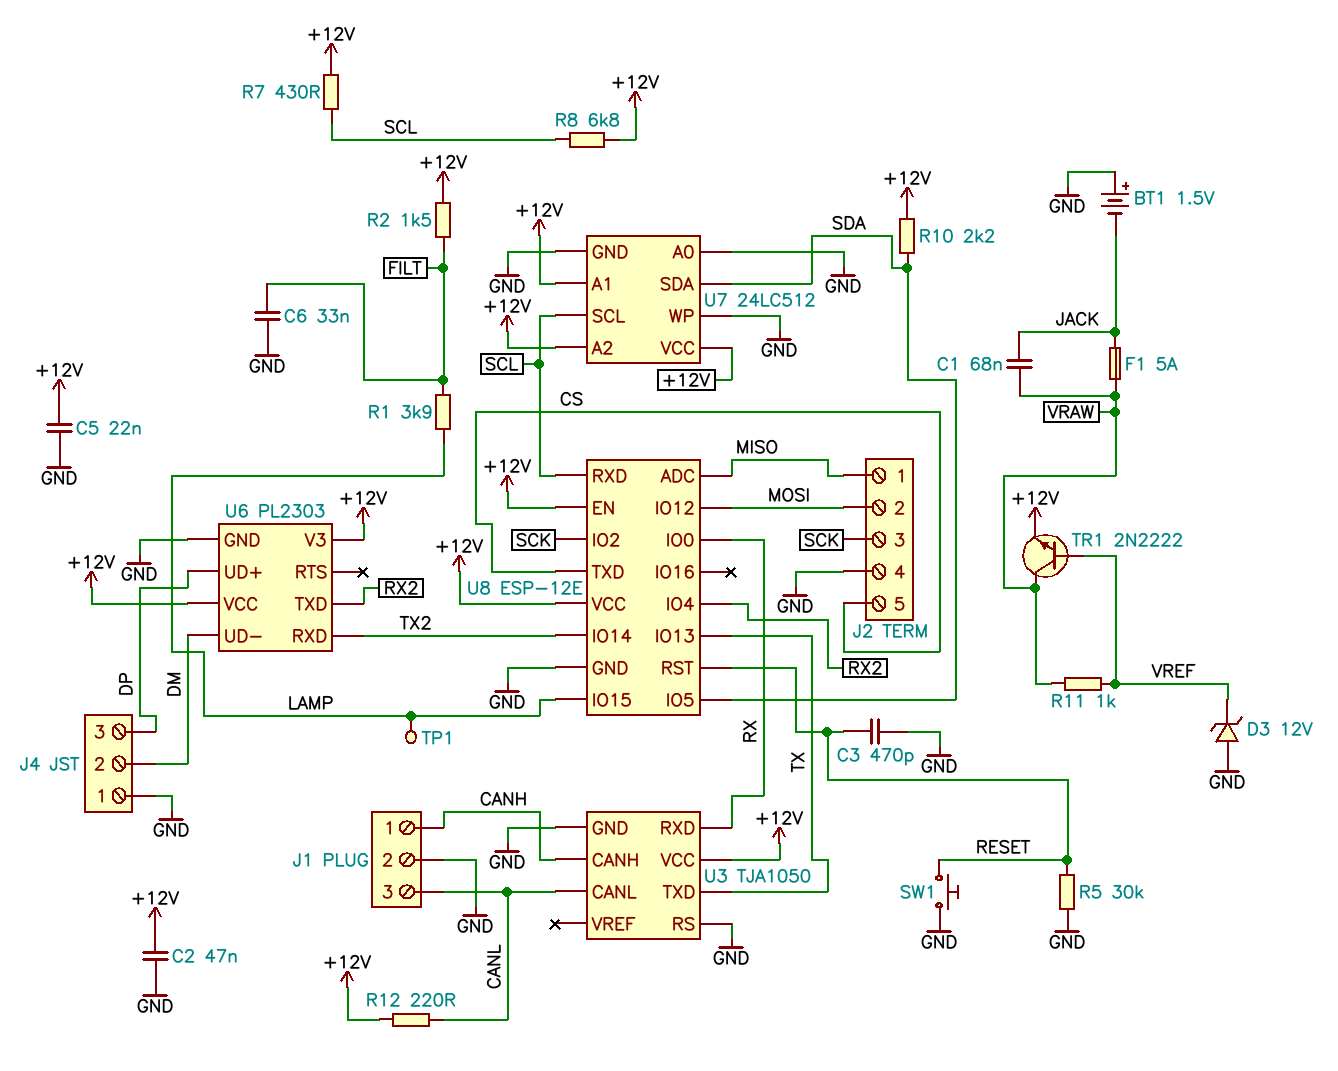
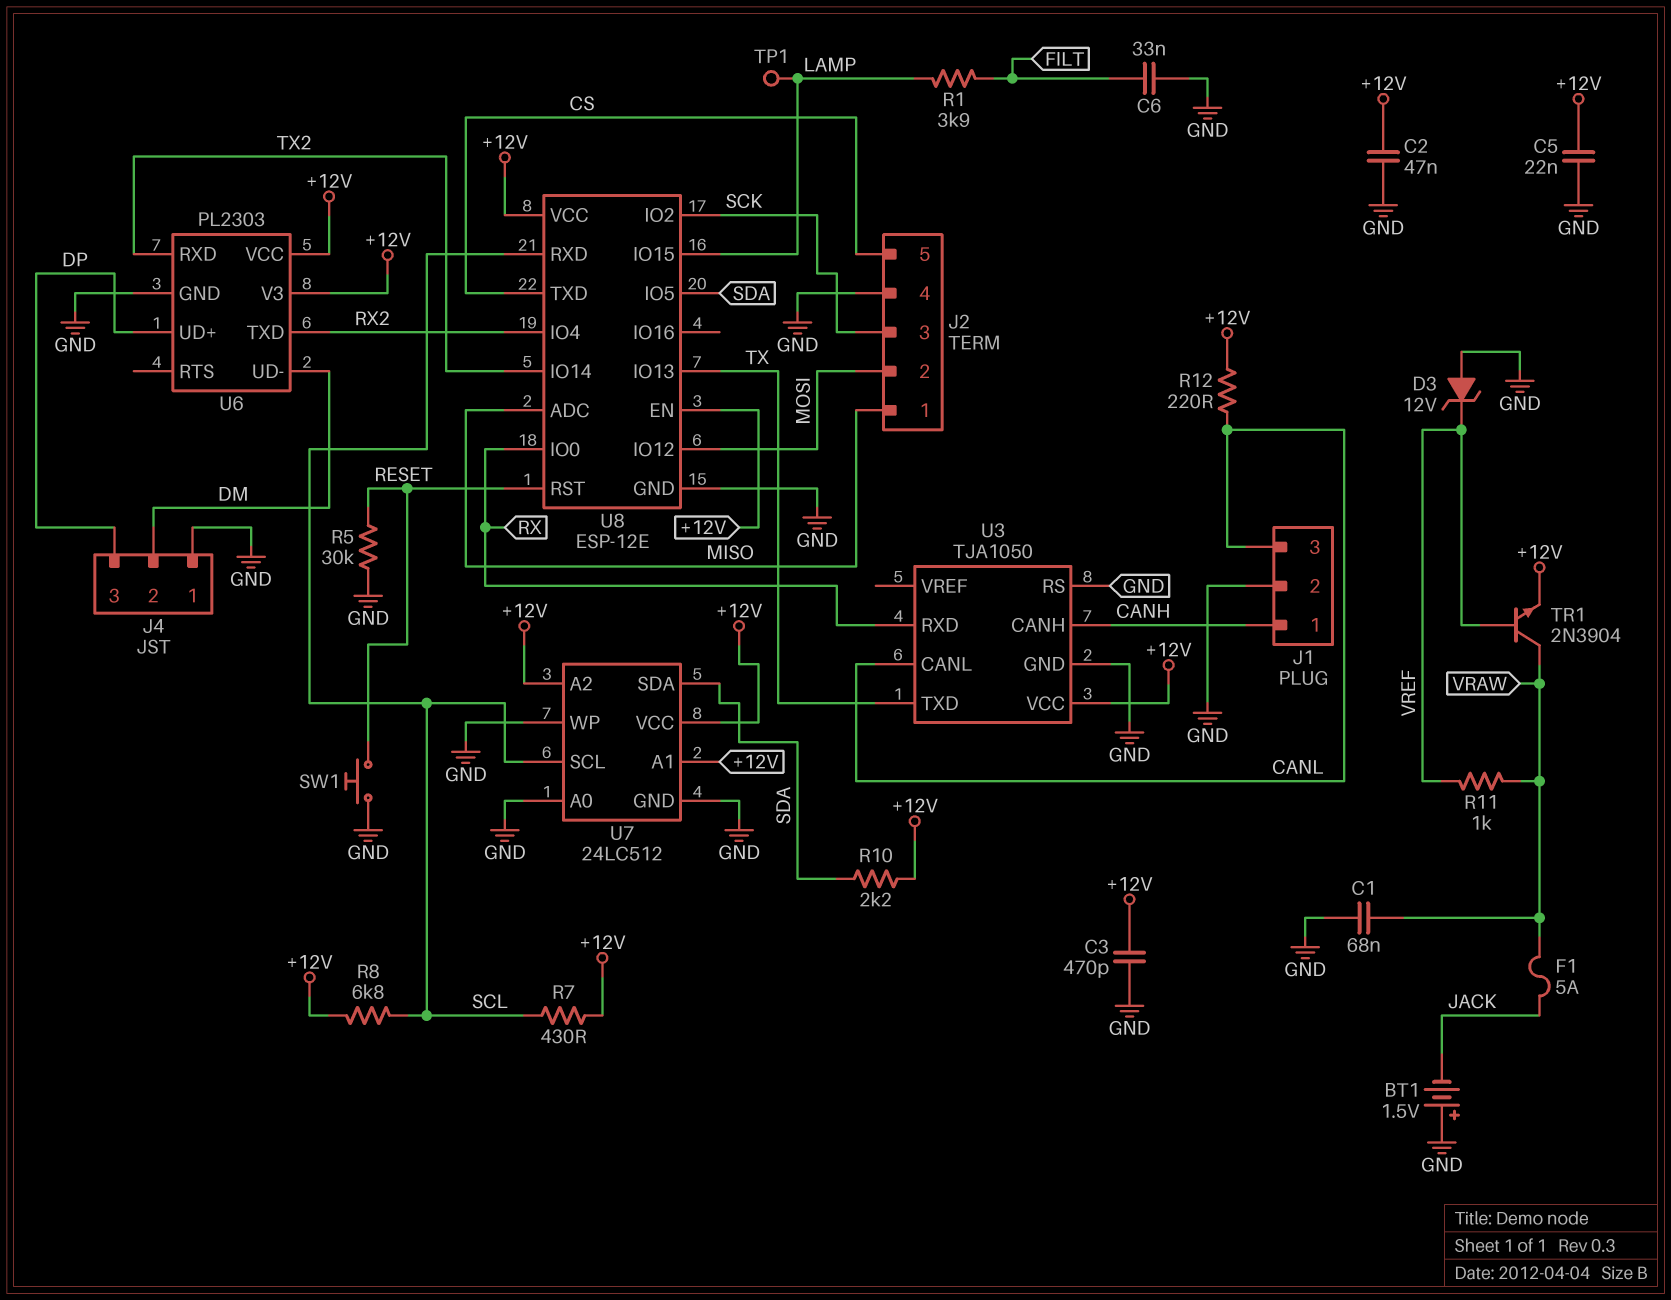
C1: 68nF (JACK, VRAW) -> 68nF (GND, VRAW)
C3: 470pF (GND, RESET) -> 470pF (+12V, GND)
R2: 1.5k (+12V, FILT) -> none
TR1: NPN 2N2222 (B VREF, C VRAW, E +12V) -> NPN 2N3904 (B VREF, C VRAW, E +12V)

